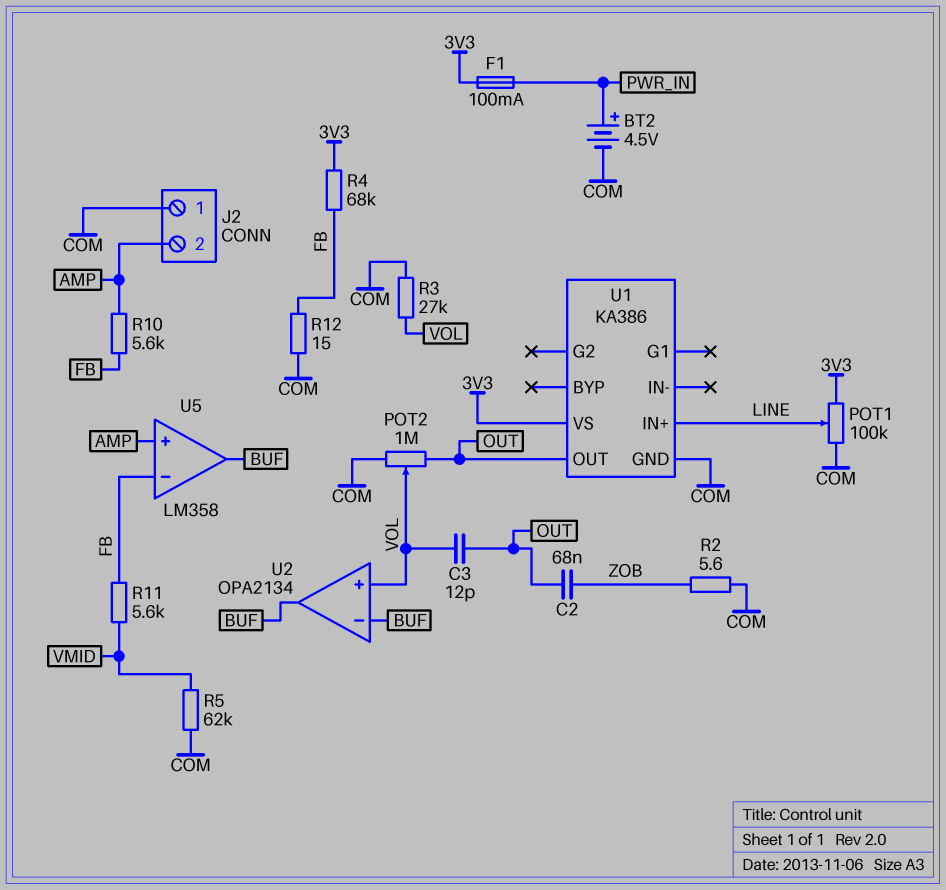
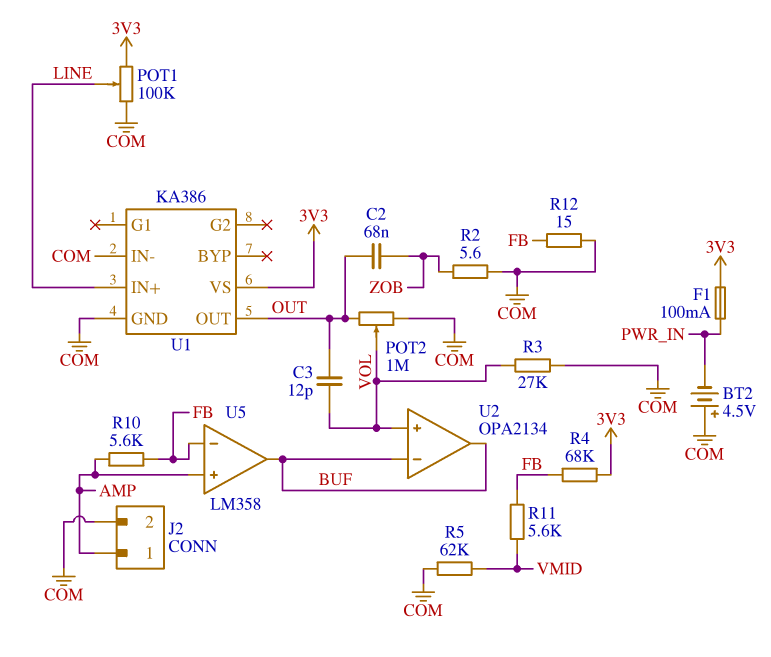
BT2: 4.5V (plus PWR_IN, minus COM) -> 4.5V (plus COM, minus PWR_IN)
J2 pin 1: COM -> AMP
J2 pin 2: AMP -> COM
U1 pin IN-: none -> COM

